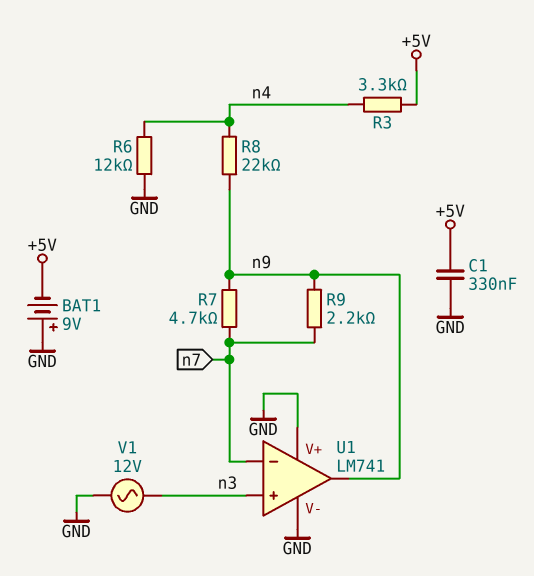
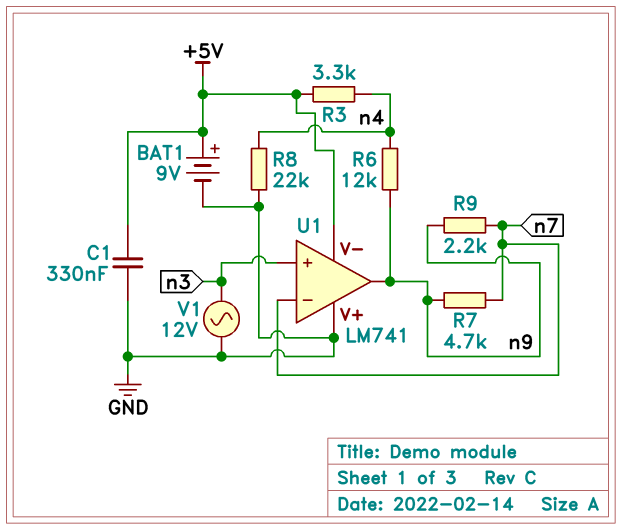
BAT1: 9V (plus GND, minus +5V) -> 9V (plus +5V, minus GND)
R6: 12k (GND, n4) -> 12k (n4, n9)
R8: 22k (n4, n9) -> 22k (GND, n4)
U1 pin V-: GND -> +5V

